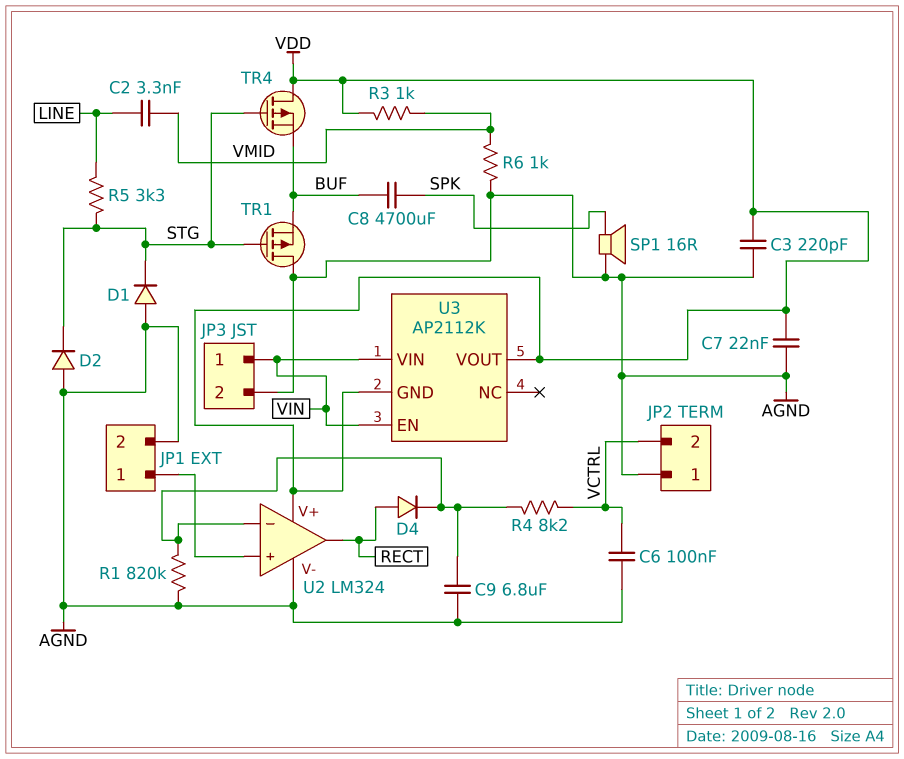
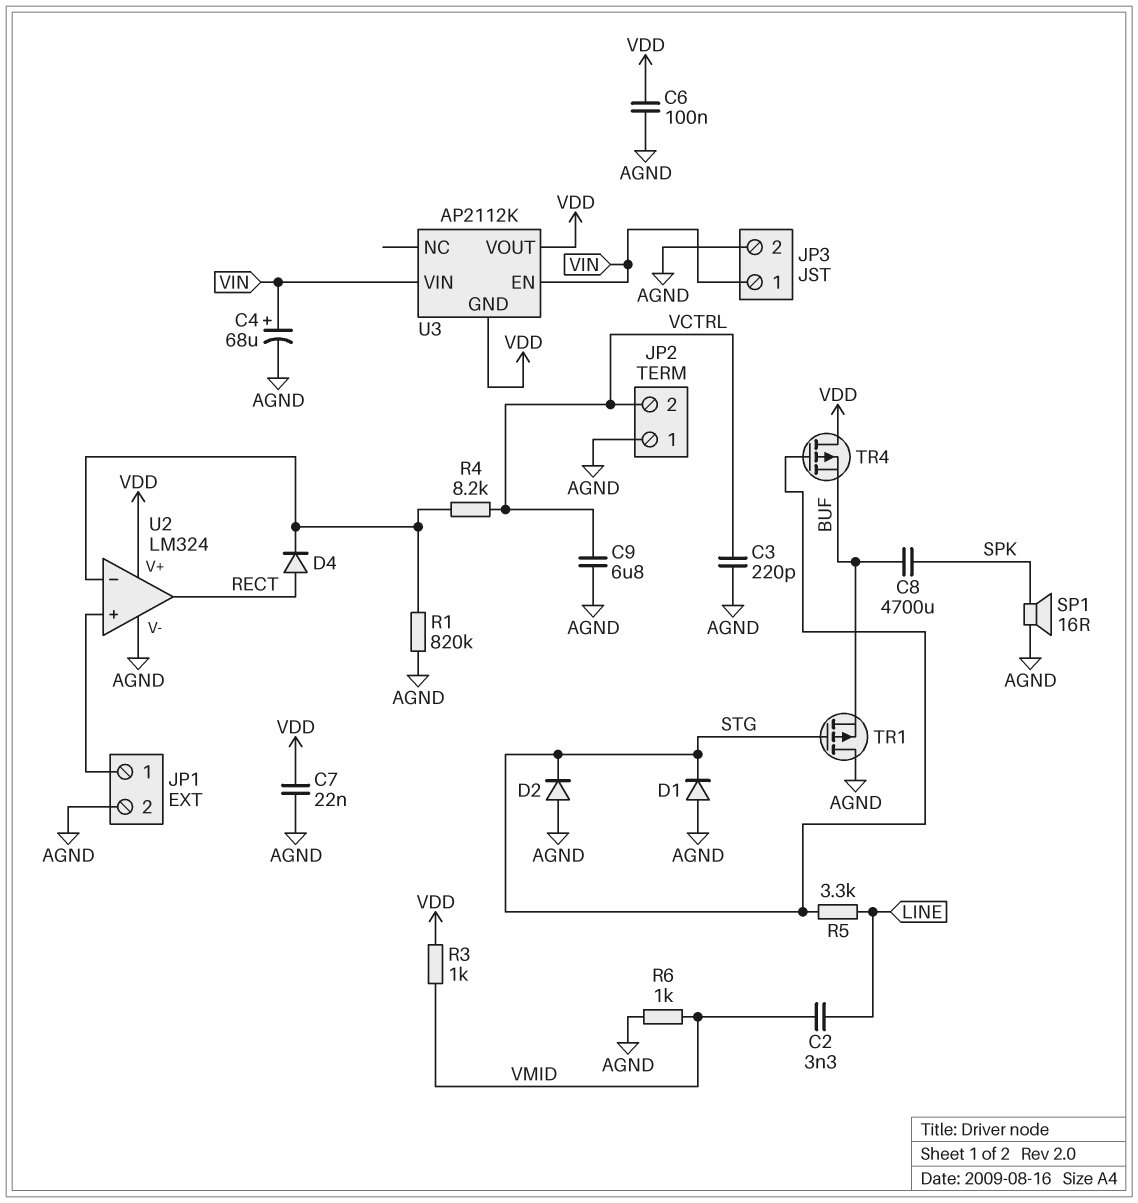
C3: 220pF (AGND, VDD) -> 220pF (AGND, VCTRL)
C4: none -> 68uF (plus VIN, minus AGND)
C6: 100nF (AGND, VCTRL) -> 100nF (AGND, VDD)
C9: 6.8uF (AGND, U2/in-) -> 6.8uF (AGND, VCTRL)

